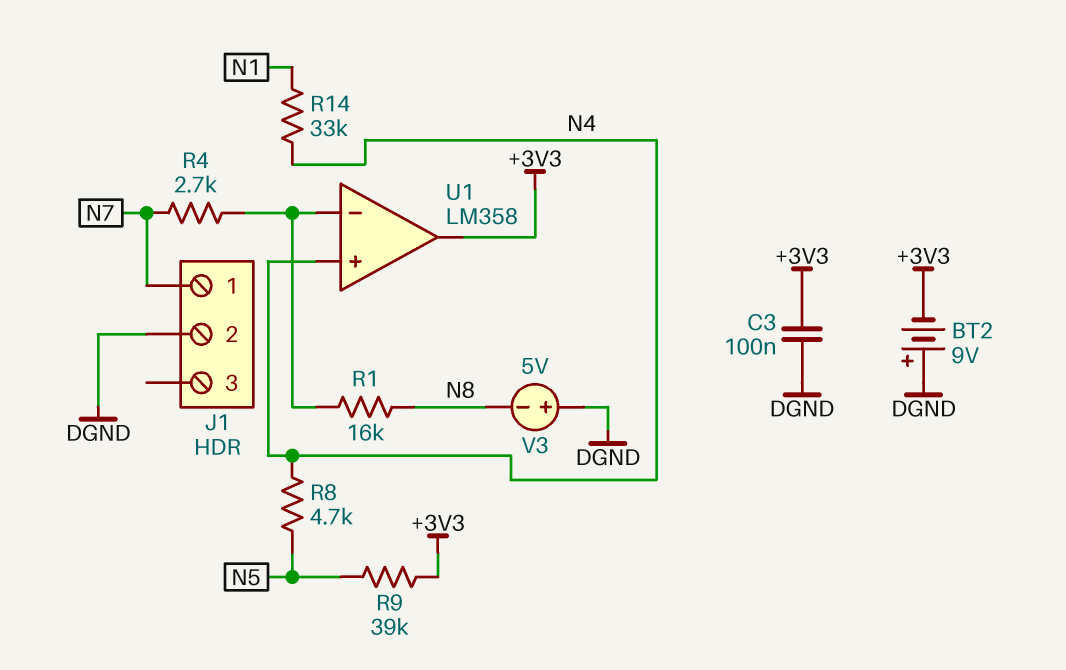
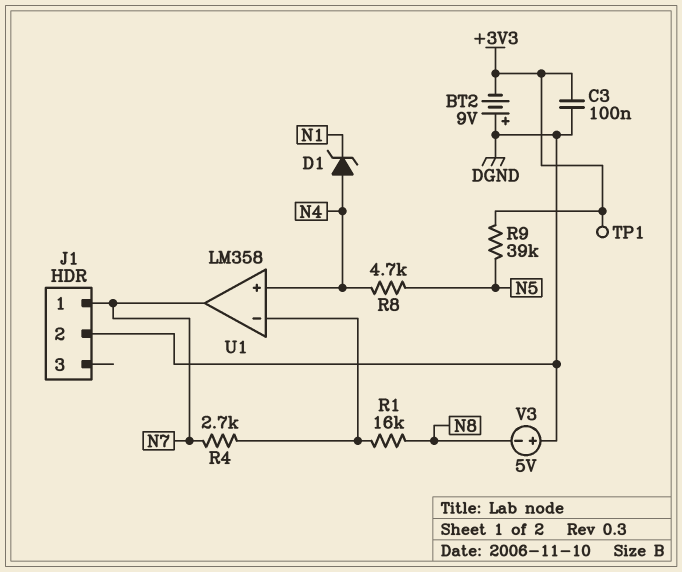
D1: none -> zener (A N4, K N1)
R14: 33k (N1, N4) -> none
TP1: none -> test point (+3V3)
U1 pin out: +3V3 -> N7

